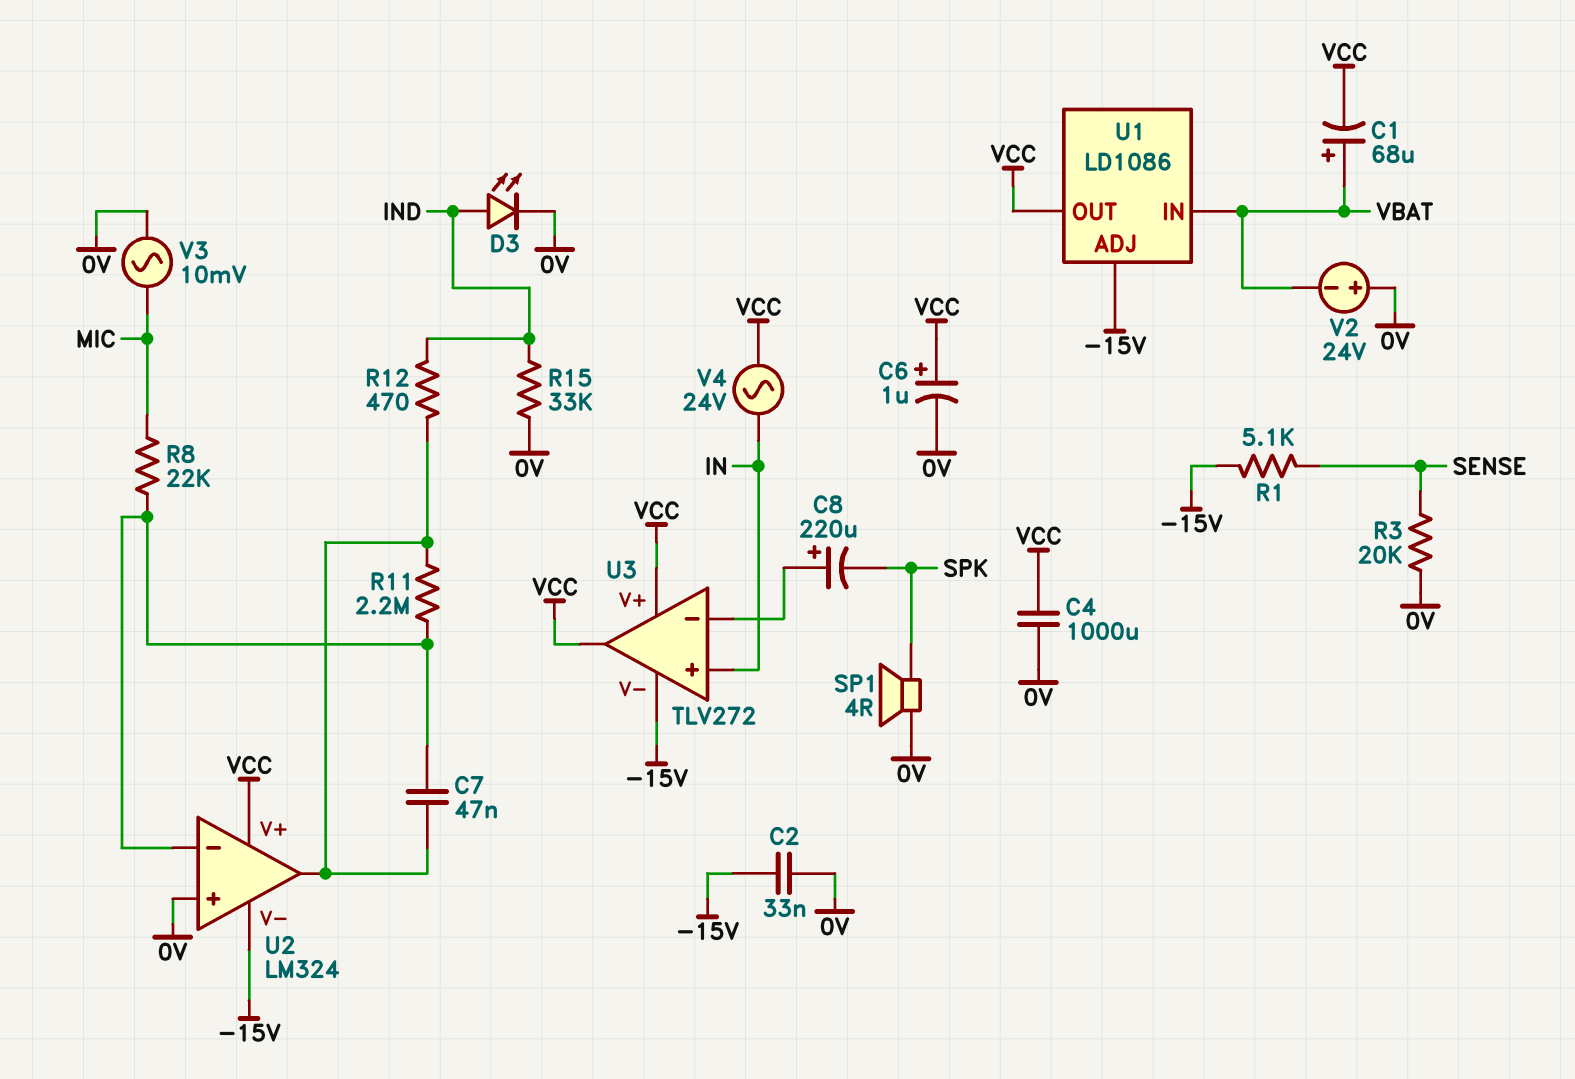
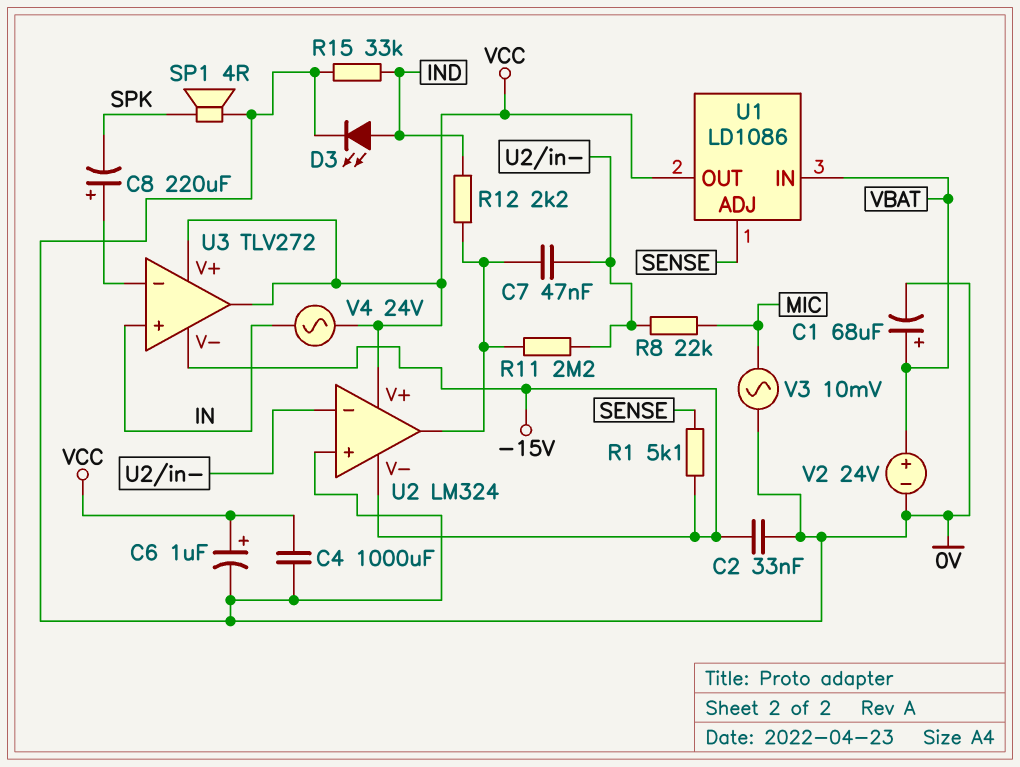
C1: 68uF (plus VBAT, minus VCC) -> 68uF (plus VBAT, minus 0V)
R3: 20k (0V, SENSE) -> none
R12: 470 (IND, U2/out) -> 2.2k (IND, U2/out)
U1 pin ADJ: -15V -> SENSE
V2: 24V (plus 0V, minus VBAT) -> 24V (plus VBAT, minus 0V)

